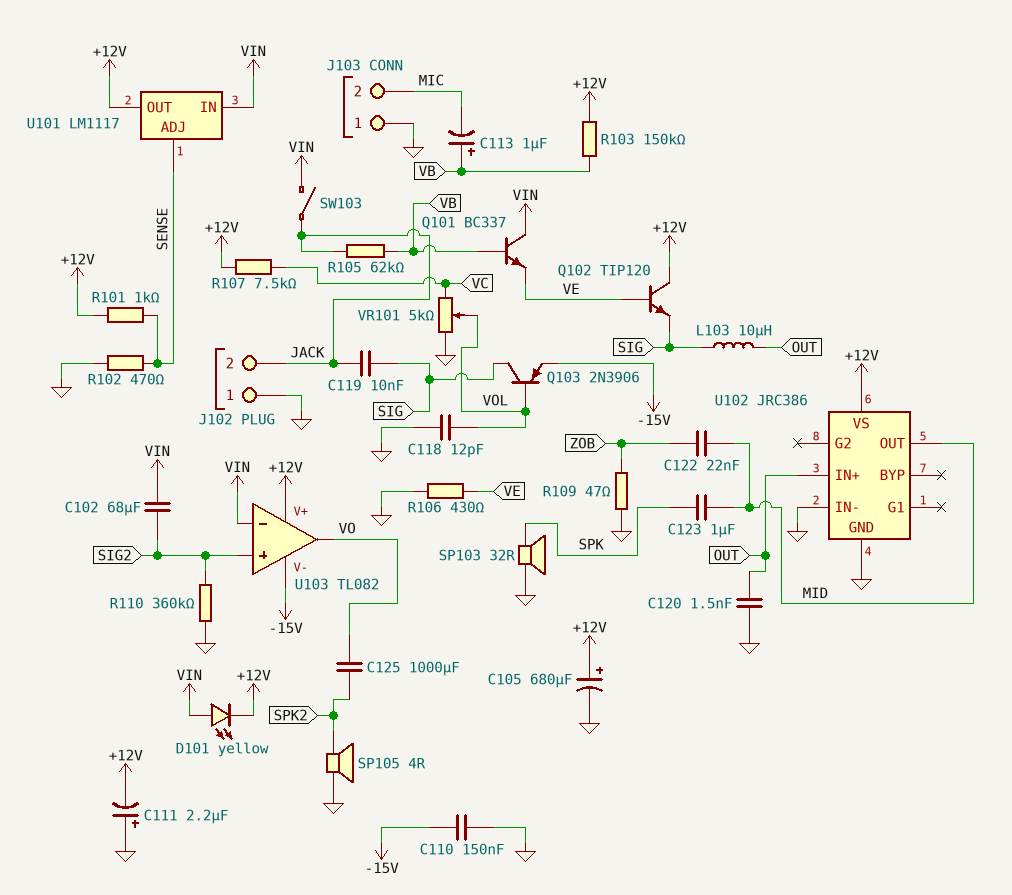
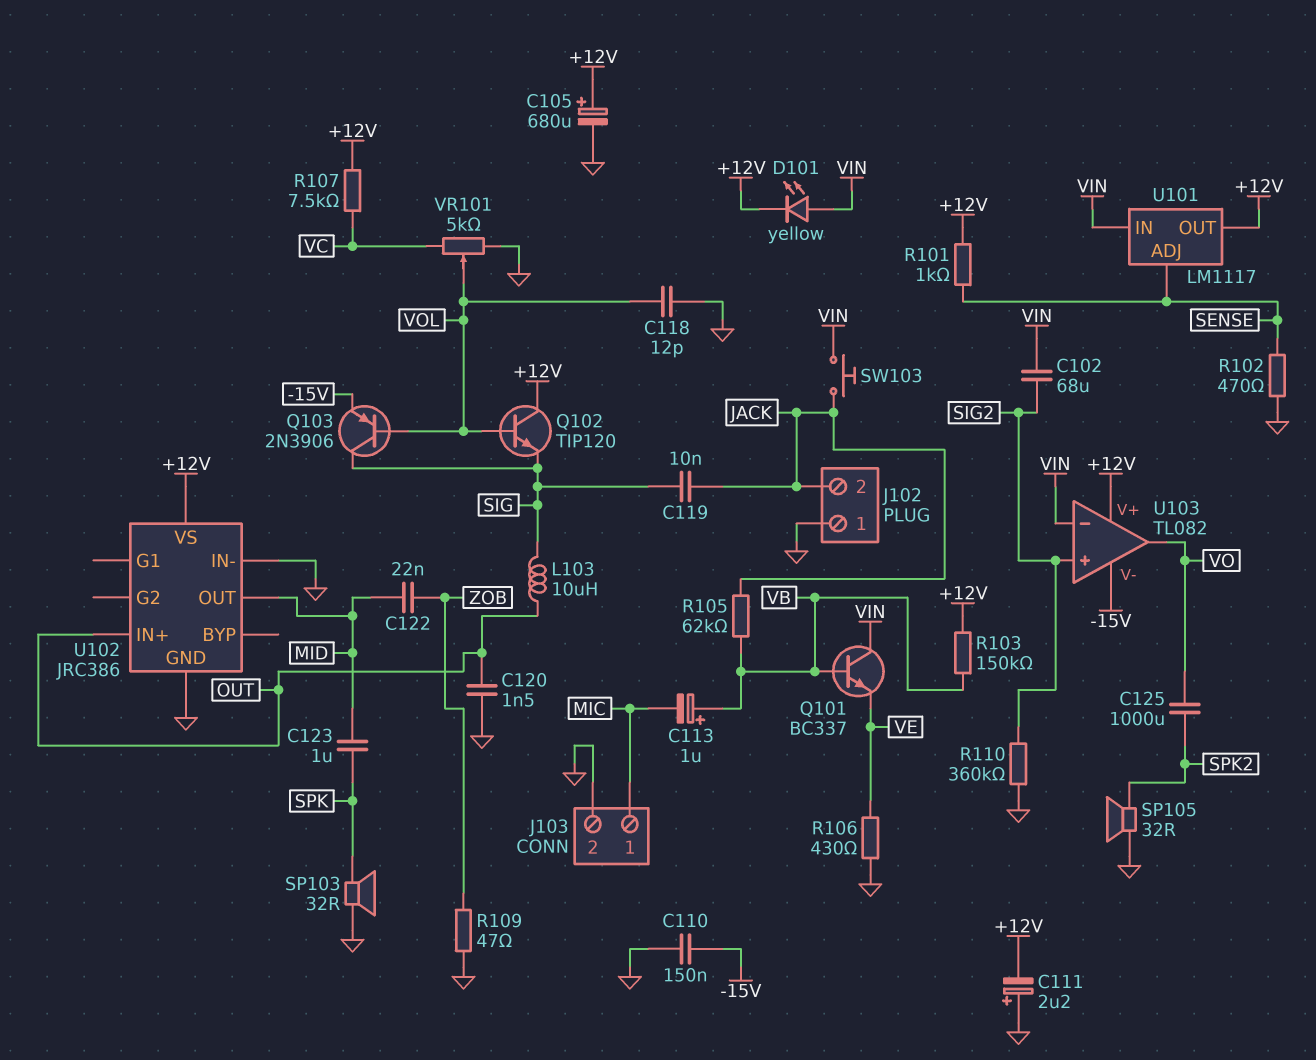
J103 pin 1: GND -> MIC
J103 pin 2: MIC -> GND
Q102: NPN TIP120 (B VE, C +12V, E SIG) -> NPN TIP120 (B VOL, C +12V, E SIG)
SP105: speaker 4R (GND, SPK2) -> speaker 32R (GND, SPK2)
SW103: switch (JACK, VIN) -> button (JACK, VIN)

